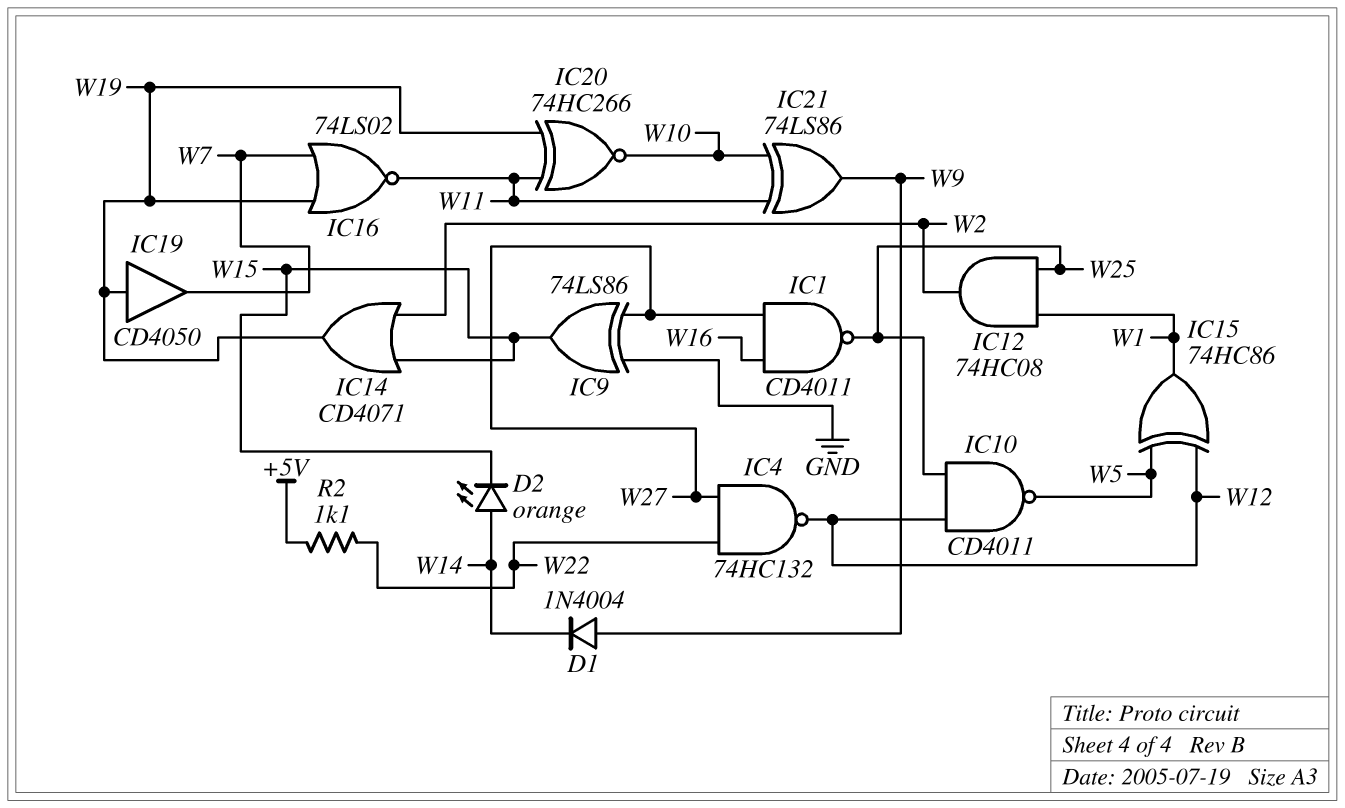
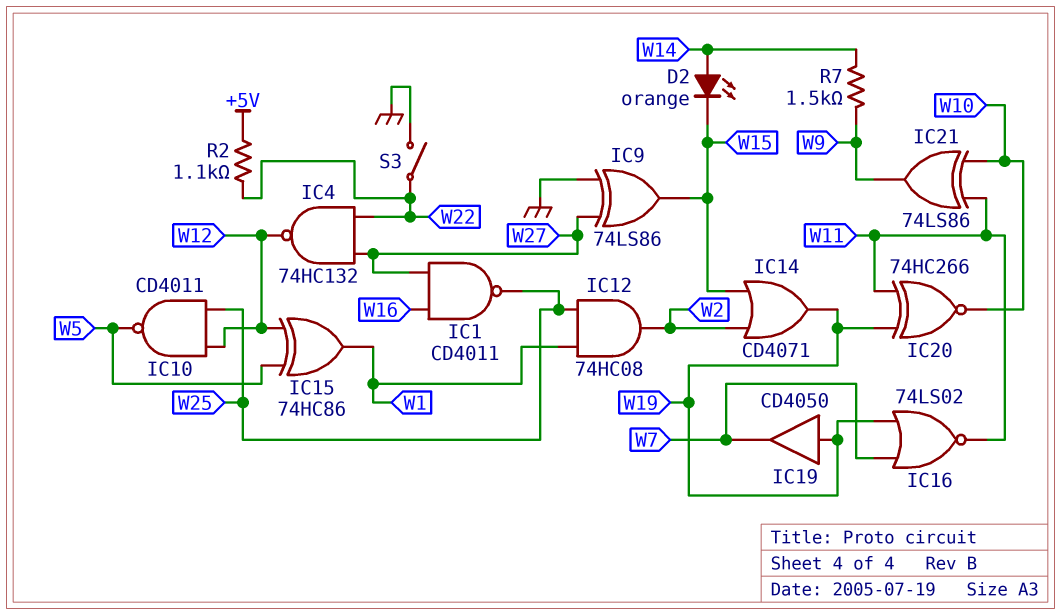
D1: diode 1N4004 (A W9, K W14) -> none
R7: none -> 1.5k (W9, W14)
S3: none -> switch (GND, W22)

